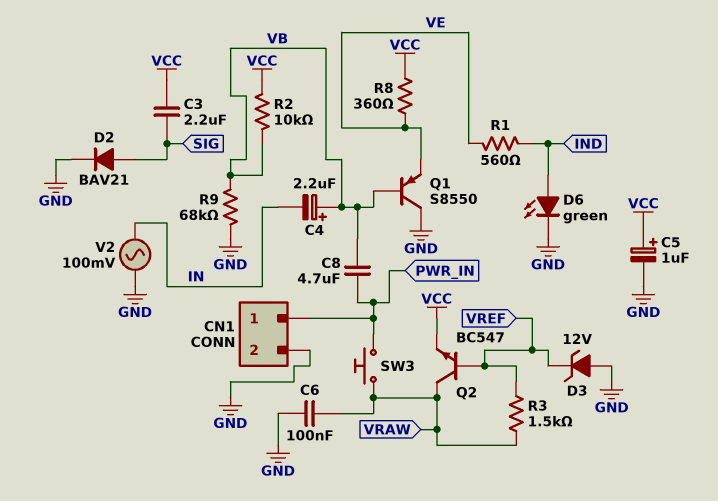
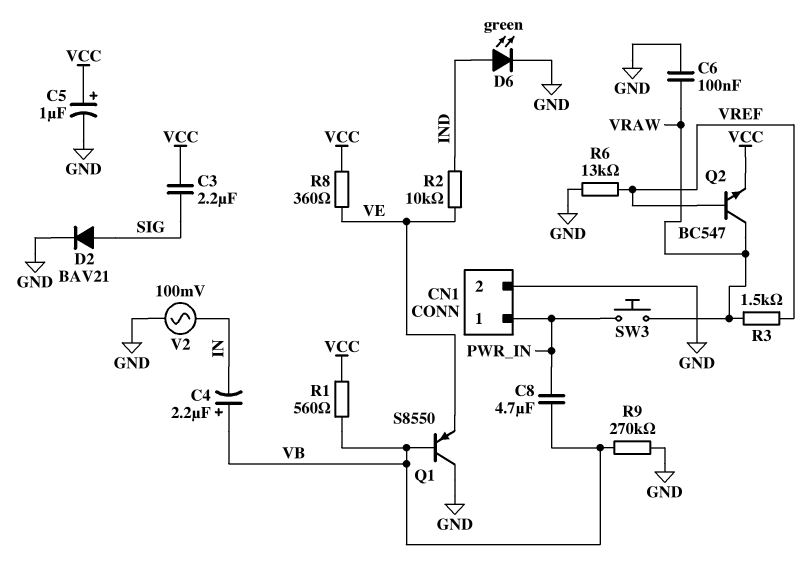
D3: zener 12V (A GND, K VREF) -> none
R1: 560 (IND, VE) -> 560 (VB, VCC)
R2: 10k (VB, VCC) -> 10k (IND, VE)
R6: none -> 13k (GND, VREF)
R9: 68k (GND, VB) -> 270k (GND, VB)

